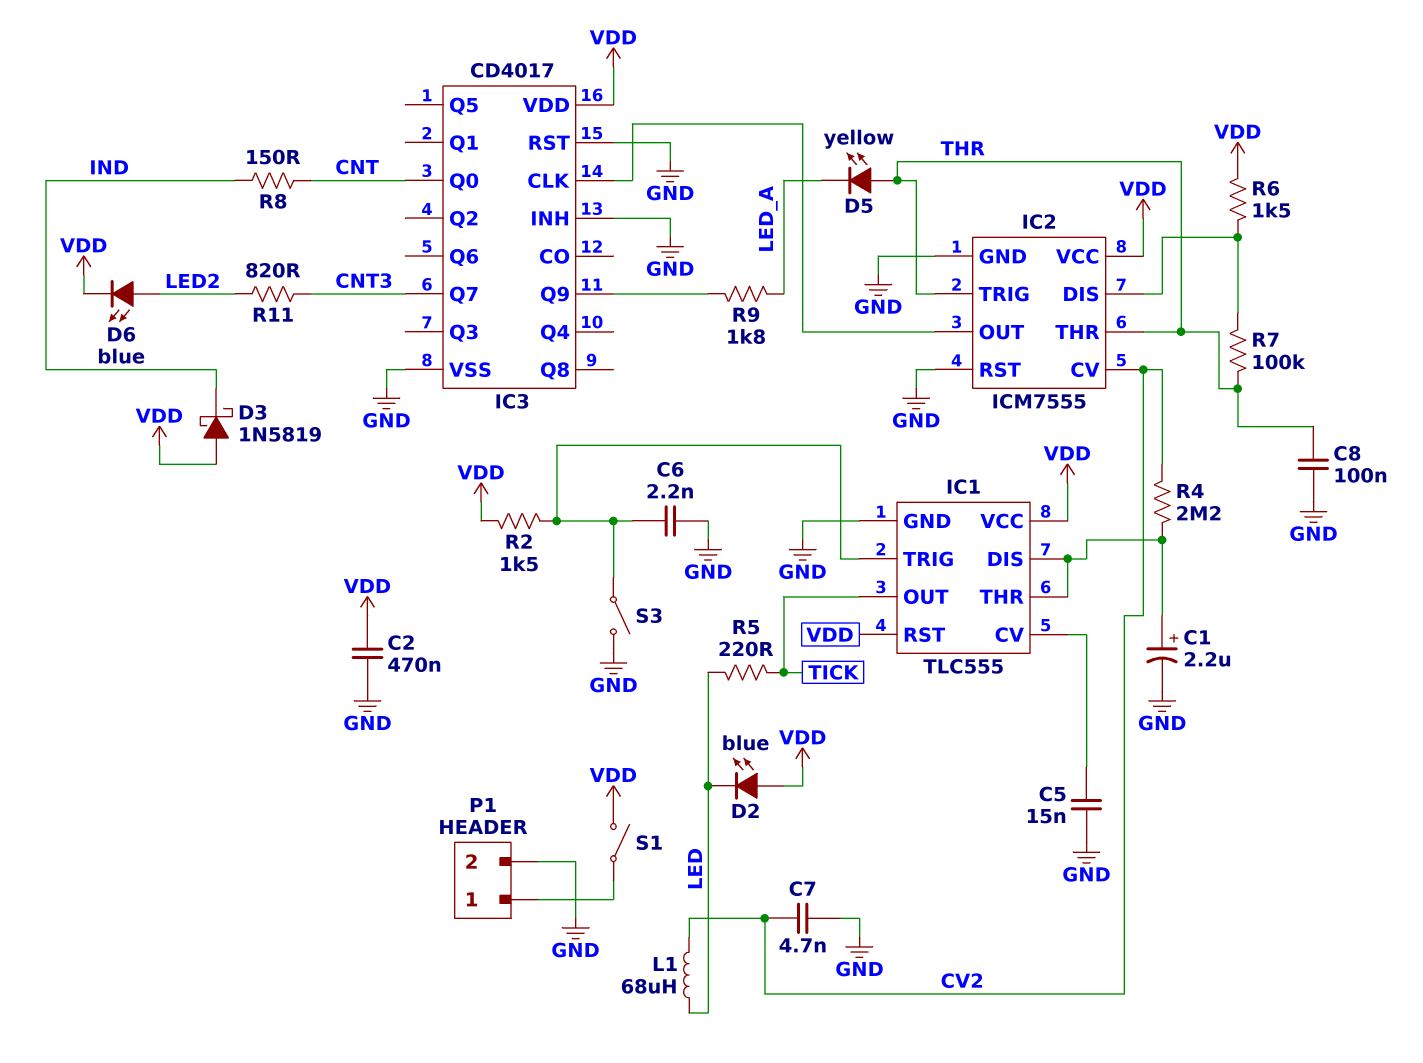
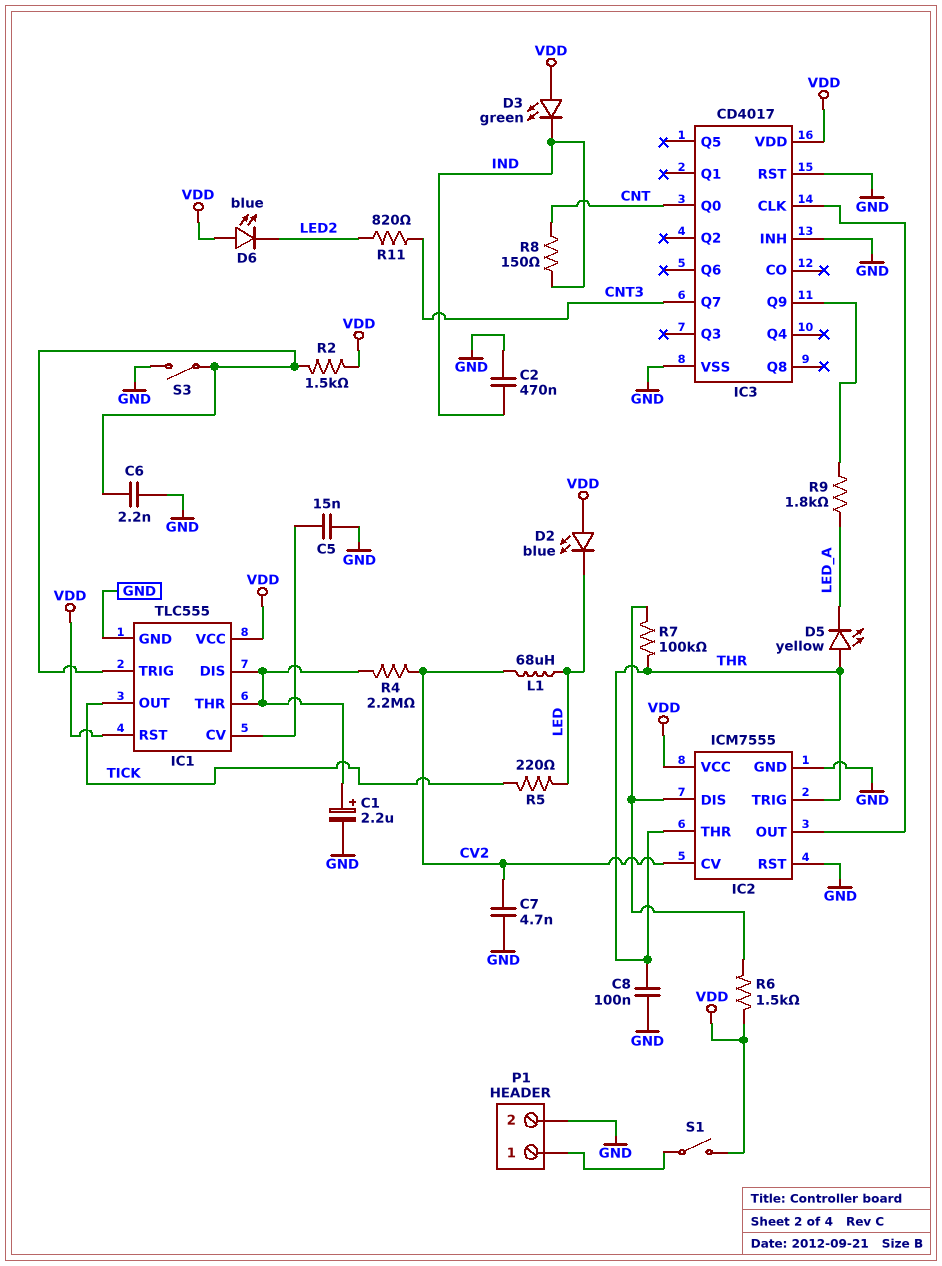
C2: 470nF (GND, VDD) -> 470nF (GND, IND)
D3: schottky 1N5819 (A VDD, K IND) -> LED green (A VDD, K IND)
D6: LED blue (A LED2, K VDD) -> LED blue (A VDD, K LED2)

